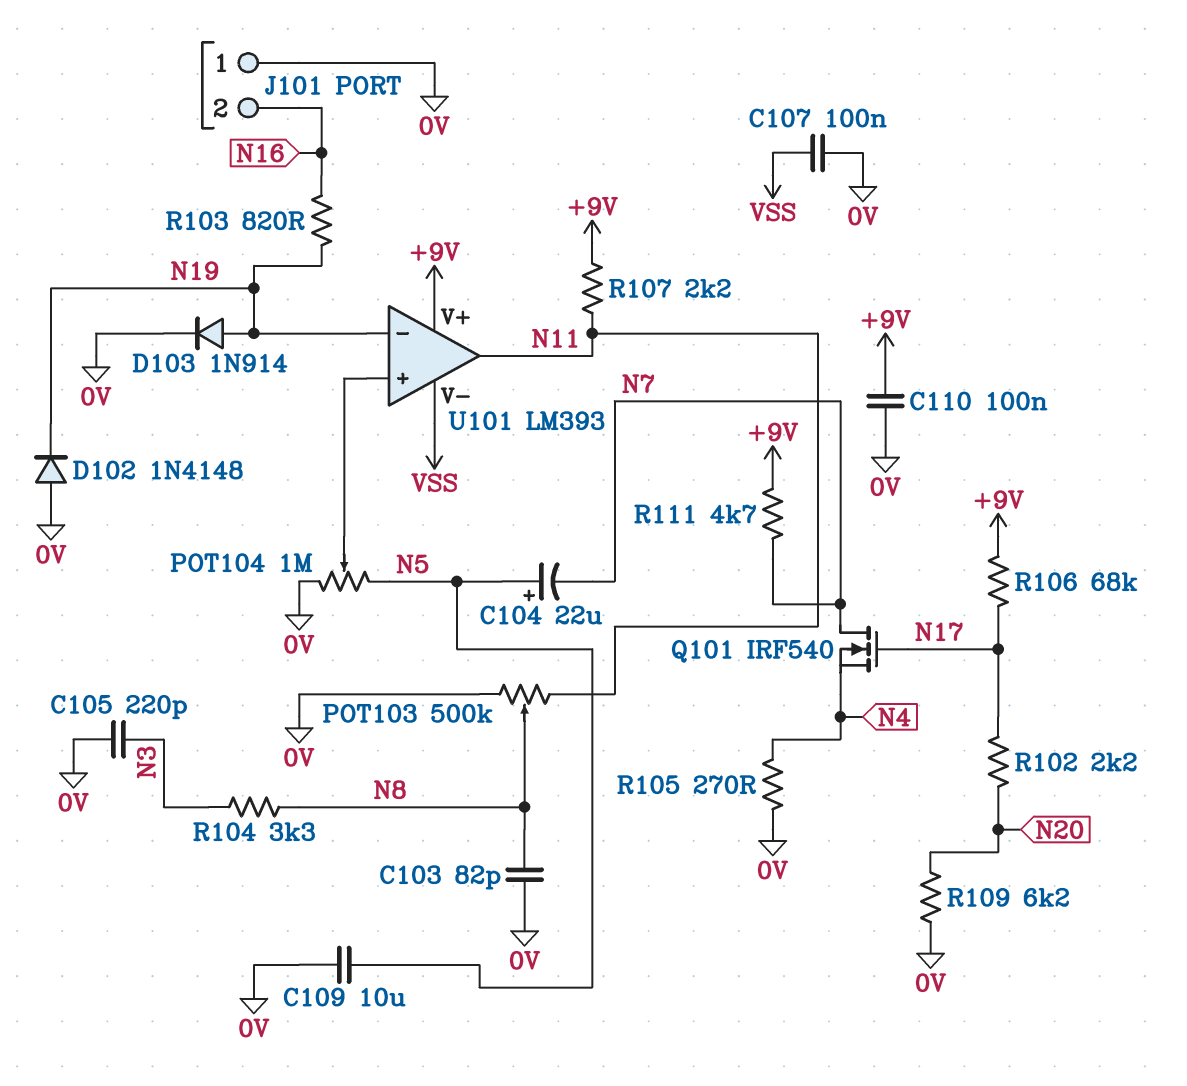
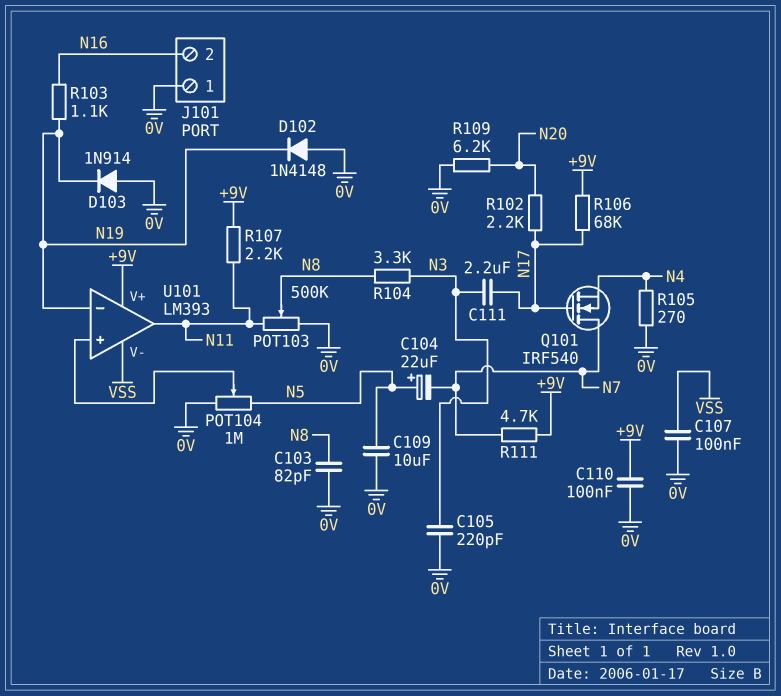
C111: none -> 2.2uF (N3, N17)
D103: diode 1N914 (A N19, K 0V) -> diode 1N914 (A 0V, K N19)
R103: 820 (N16, N19) -> 1.1k (N16, N19)

